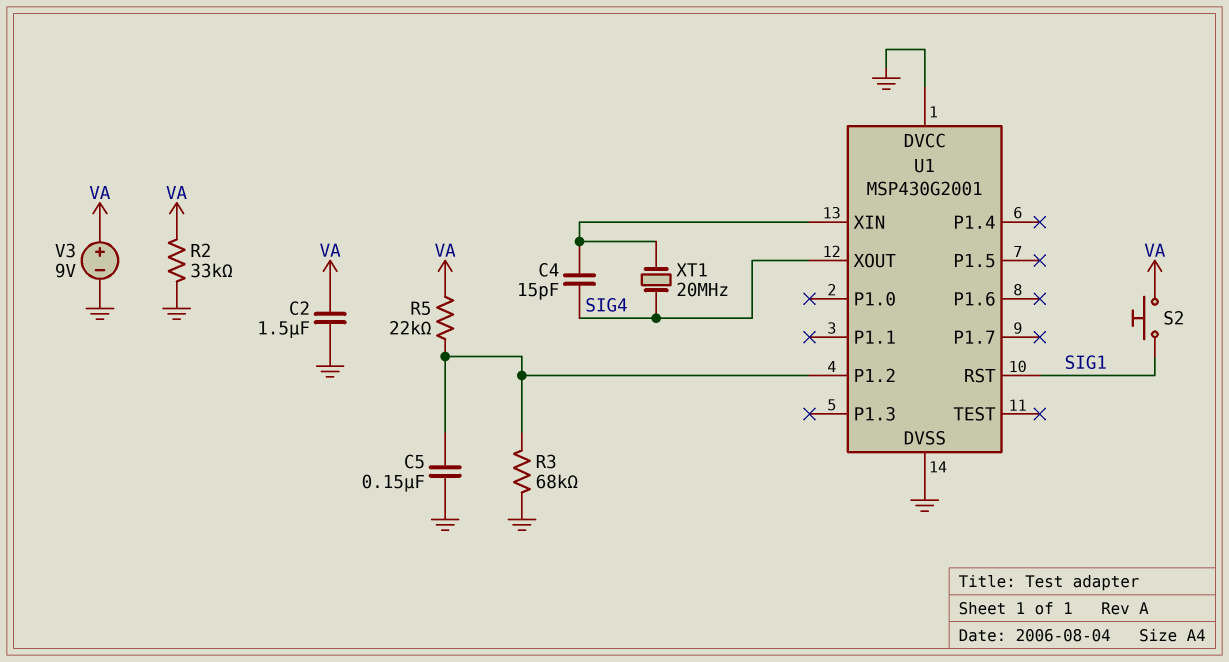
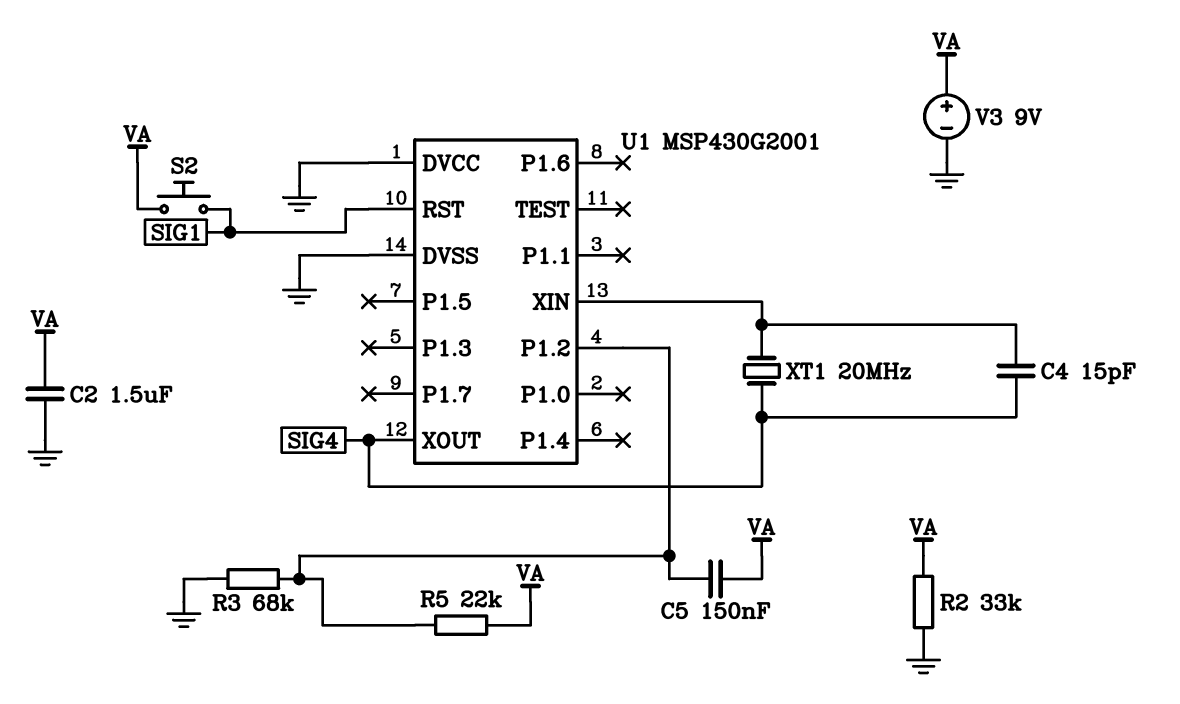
C5: 150nF (GND, U1/P1.2) -> 150nF (U1/P1.2, VA)

